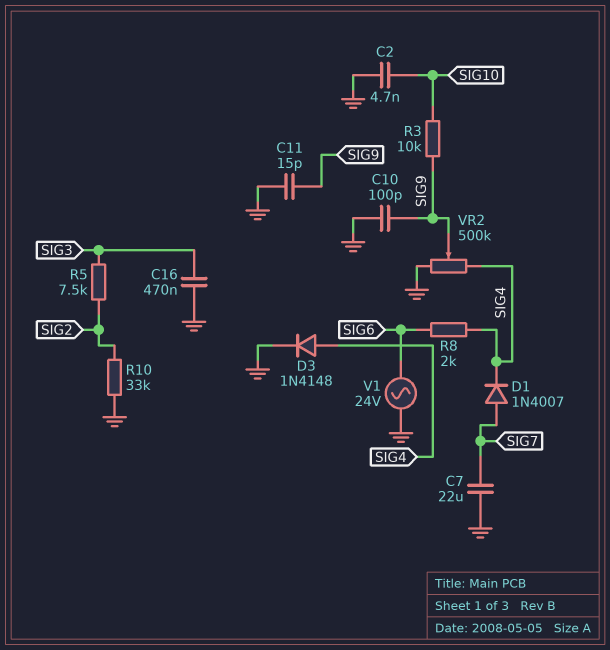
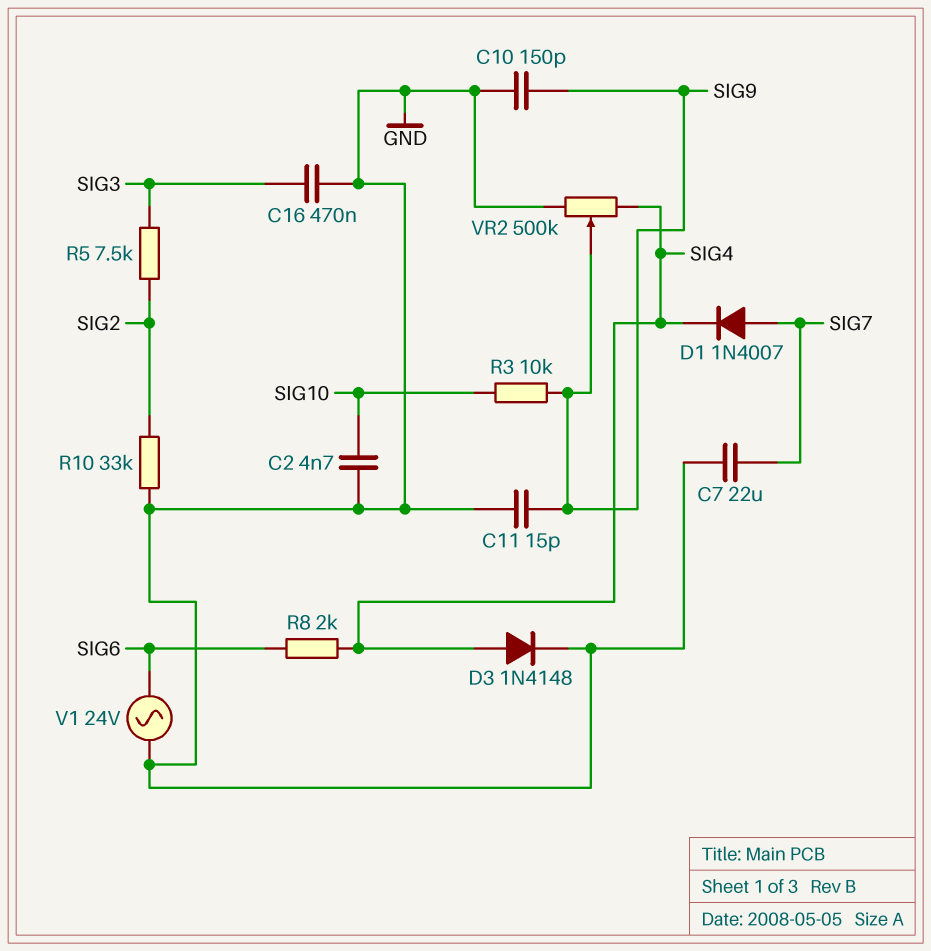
C10: 100pF (GND, SIG9) -> 150pF (GND, SIG9)

